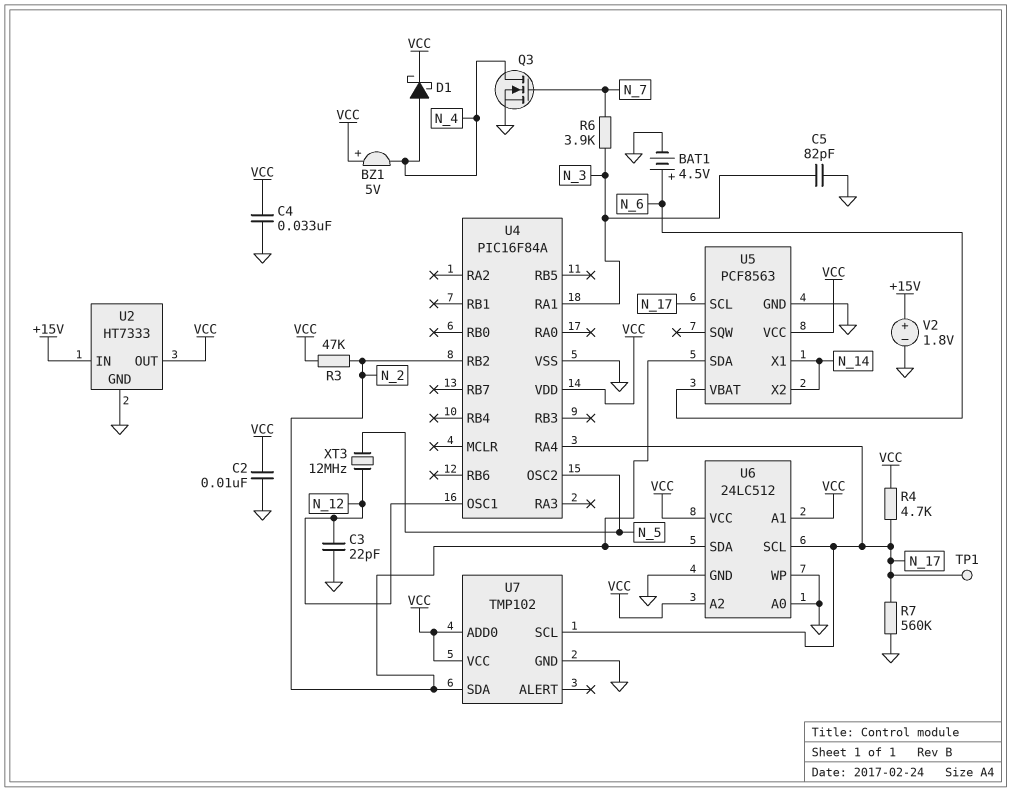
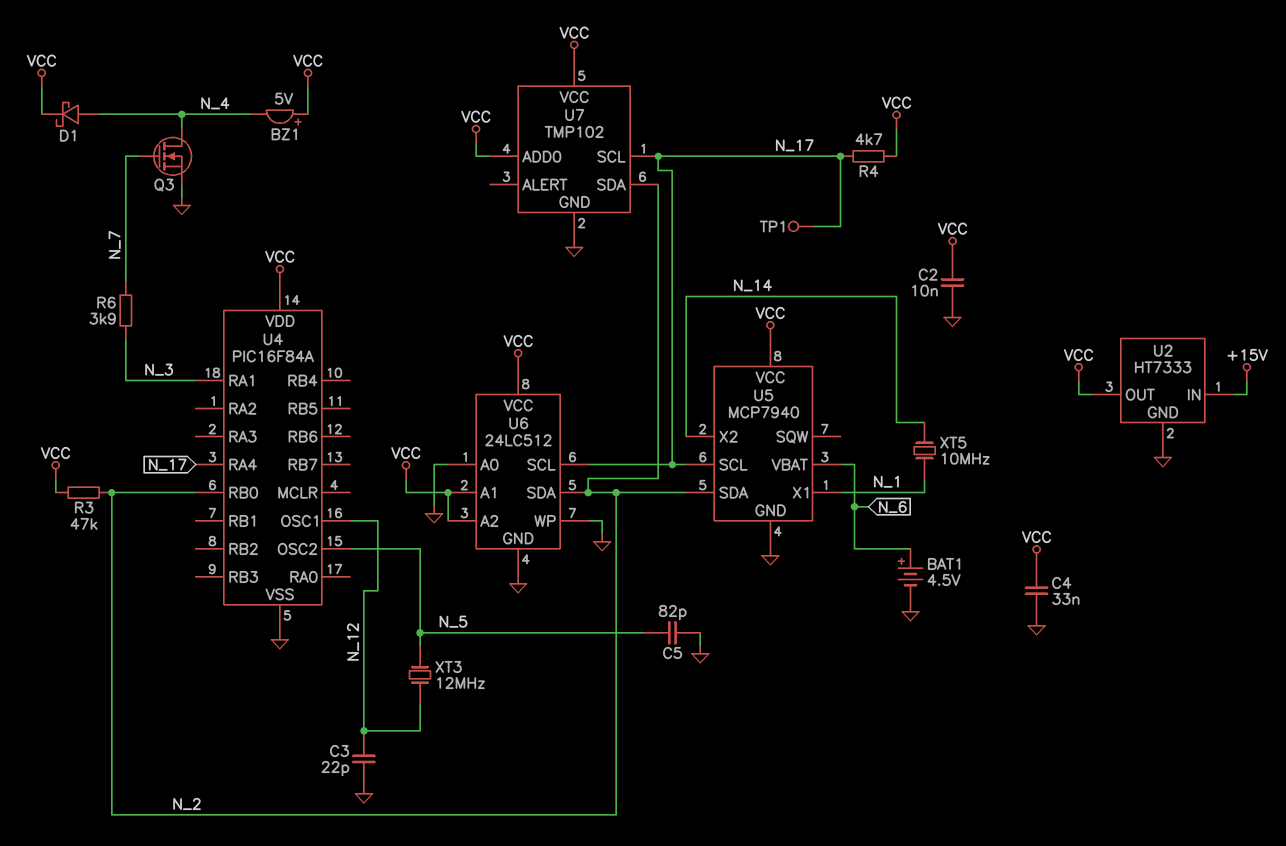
C5: 82pF (GND, N_3) -> 82pF (GND, N_5)
R7: 560k (GND, N_17) -> none
U4 pin RB0: none -> N_2
U4 pin RB2: N_2 -> none
U5: PCF8563 -> MCP7940
U5 pin X1: N_14 -> N_1
V2: 1.8V (plus +15V, minus GND) -> none
XT5: none -> 10MHz (N_1, N_14)

